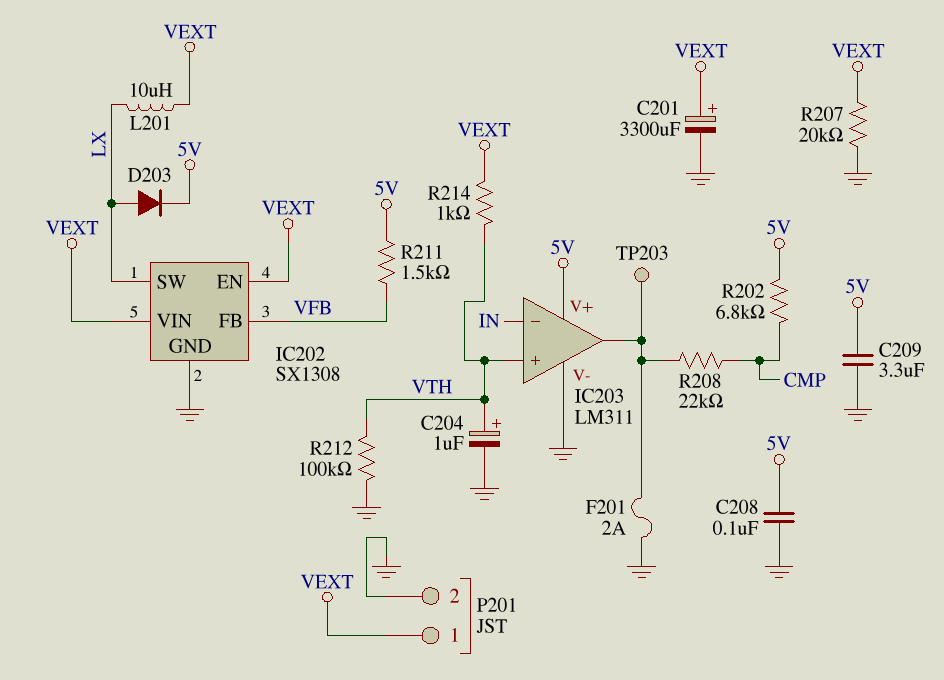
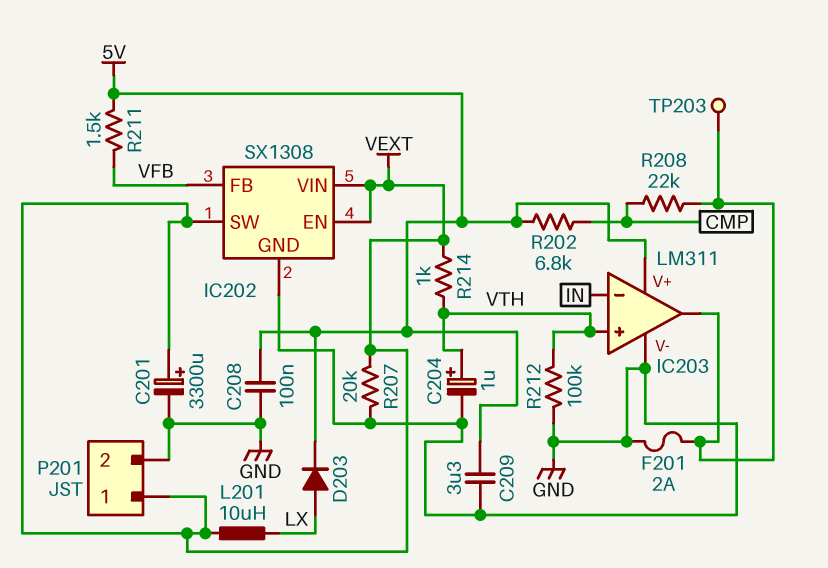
IC202 pin SW: LX -> VEXT

